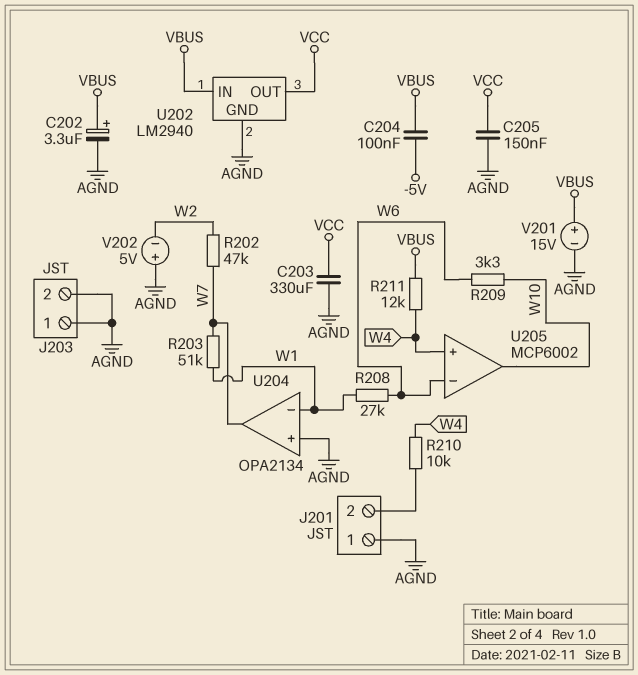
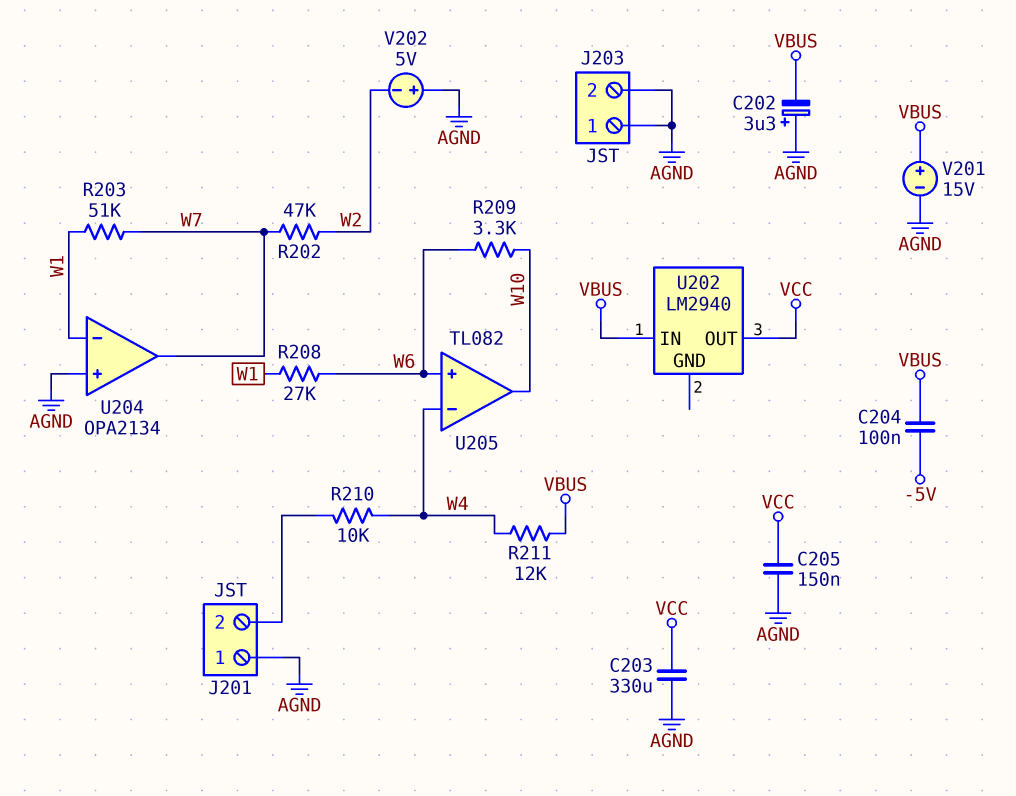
C202: 3.3uF (plus VBUS, minus AGND) -> 3.3uF (plus AGND, minus VBUS)
U202 pin GND: AGND -> none
U205: MCP6002 -> TL082
U205 pin in+: W4 -> W6
U205 pin in-: W6 -> W4

